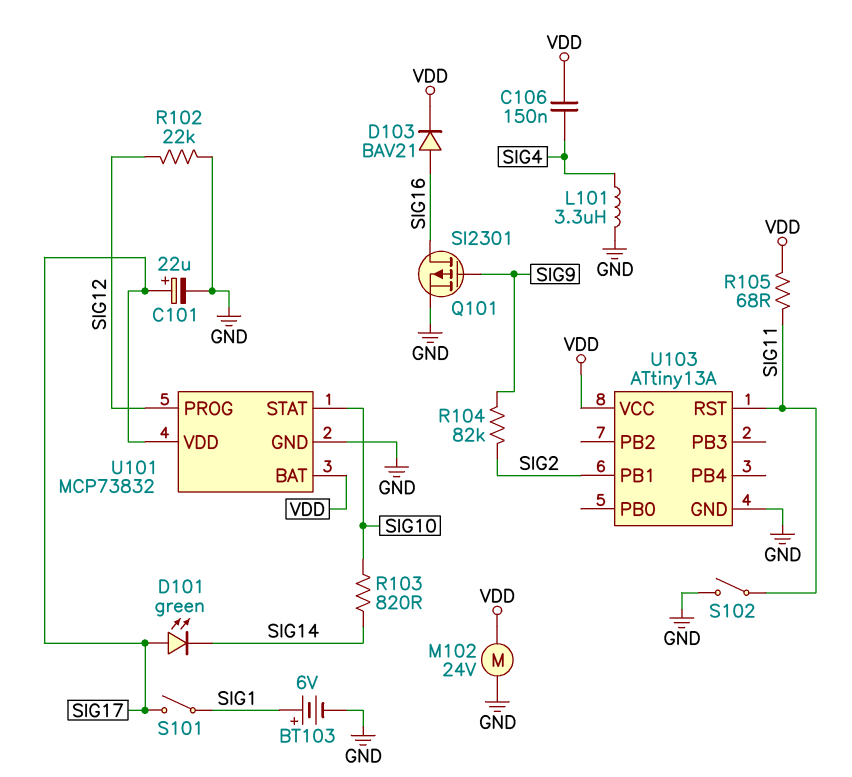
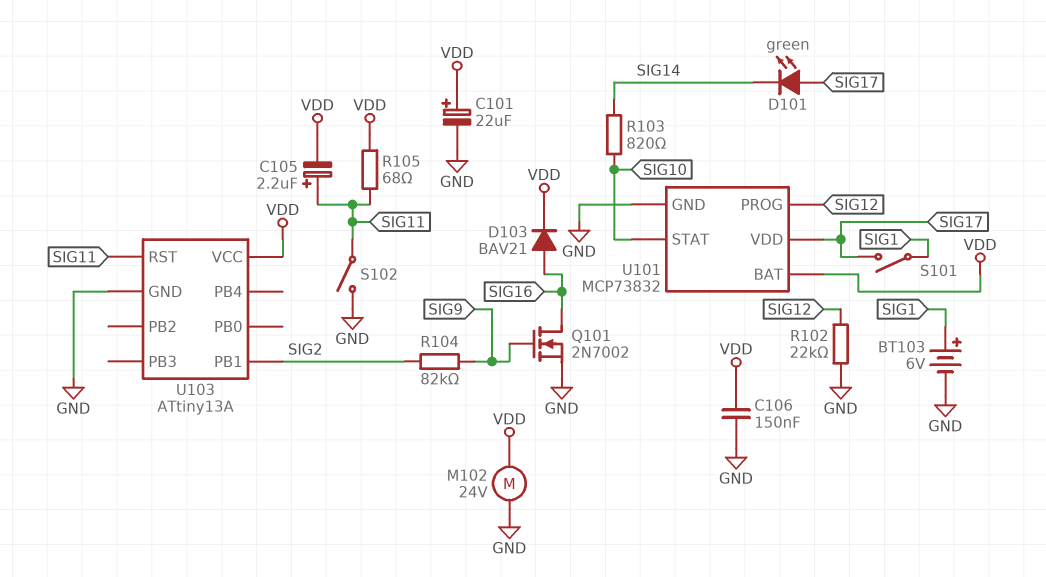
C101: 22uF (plus SIG17, minus GND) -> 22uF (plus VDD, minus GND)
C105: none -> 2.2uF (plus SIG11, minus VDD)
C106: 150nF (SIG4, VDD) -> 150nF (GND, VDD)
L101: 3.3uH (GND, SIG4) -> none
Q101: PMOS SI2301 (G SIG9, D SIG16, S GND) -> NMOS 2N7002 (G SIG9, D SIG16, S GND)

